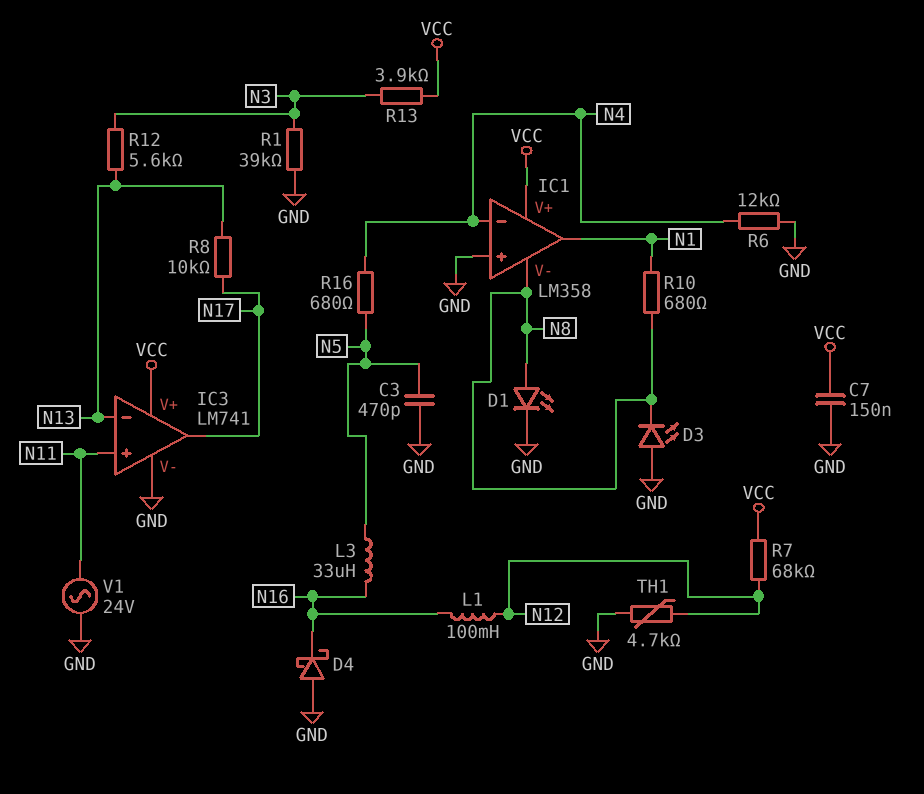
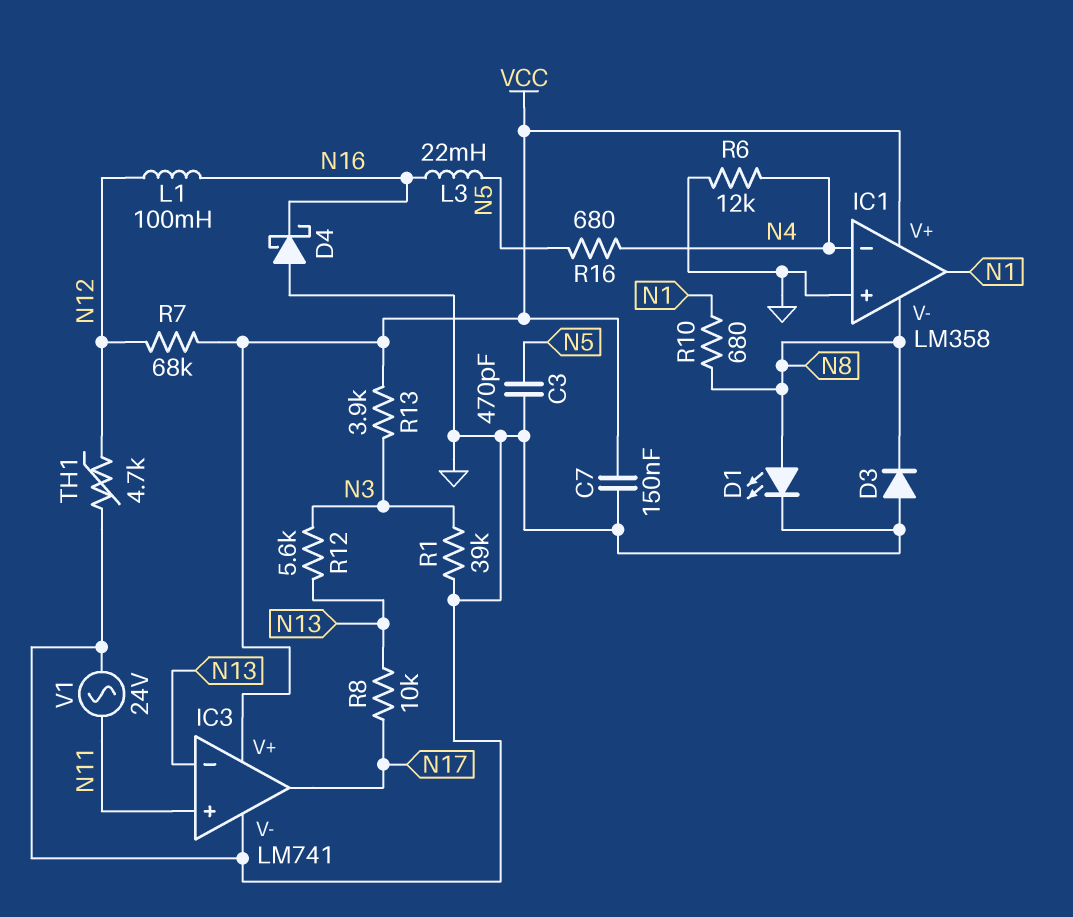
D3: LED (A GND, K N8) -> diode (A GND, K N8)
L3: 33uH (N5, N16) -> 22mH (N5, N16)

